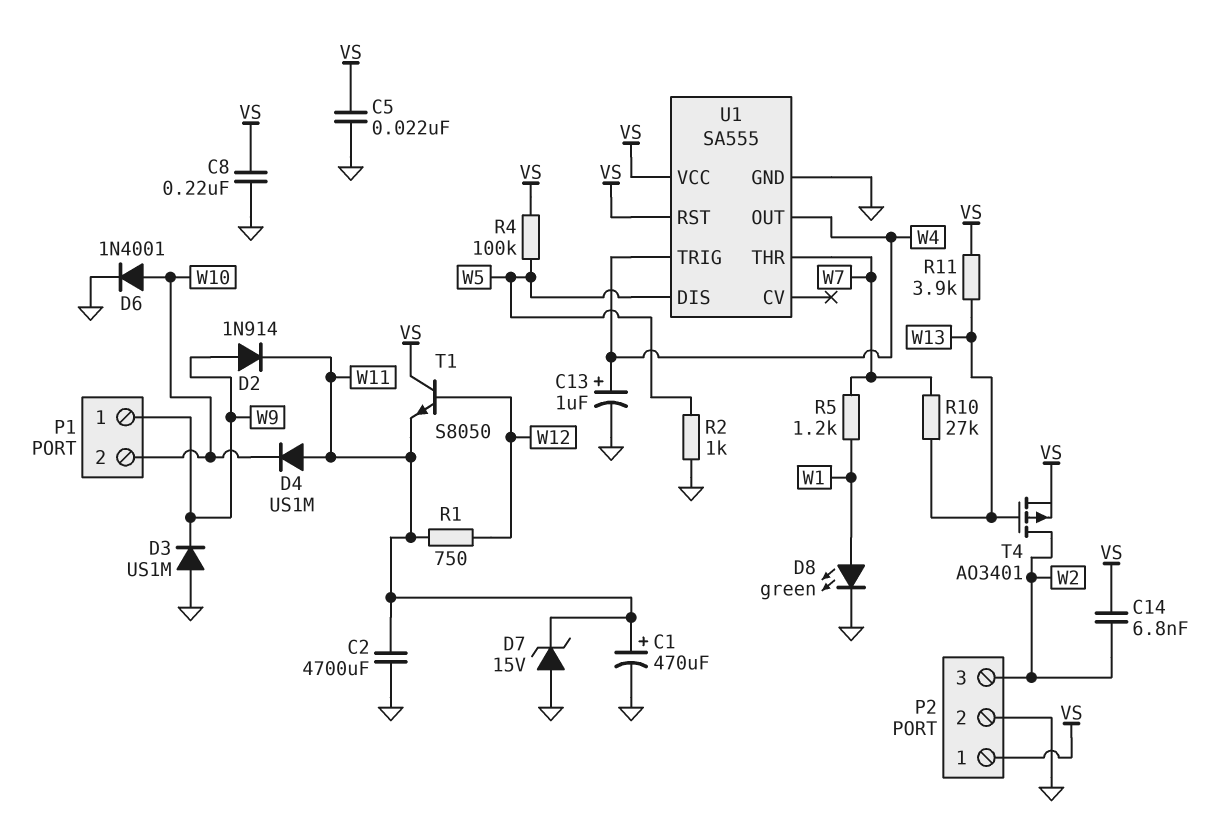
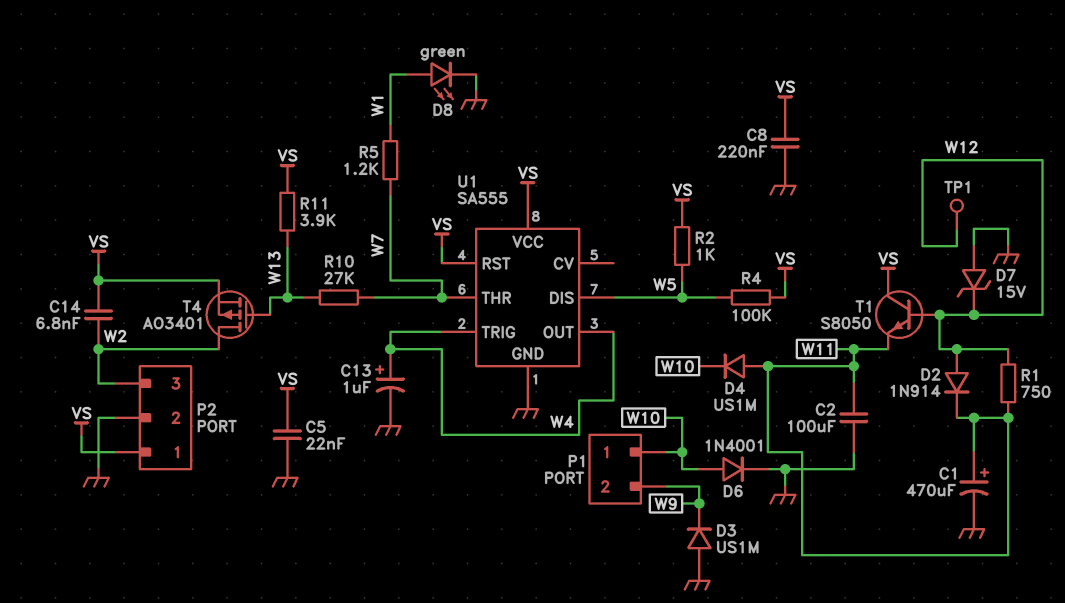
C2: 4700uF (GND, W11) -> 100uF (GND, W11)
D2: diode 1N914 (A W9, K W11) -> diode 1N914 (A W12, K W11)
D7: zener 15V (A GND, K W11) -> zener 15V (A GND, K W12)
P1 pin 1: W9 -> W10
P1 pin 2: W10 -> W9
R2: 1k (GND, W5) -> 1k (VS, W5)
TP1: none -> test point (W12)

